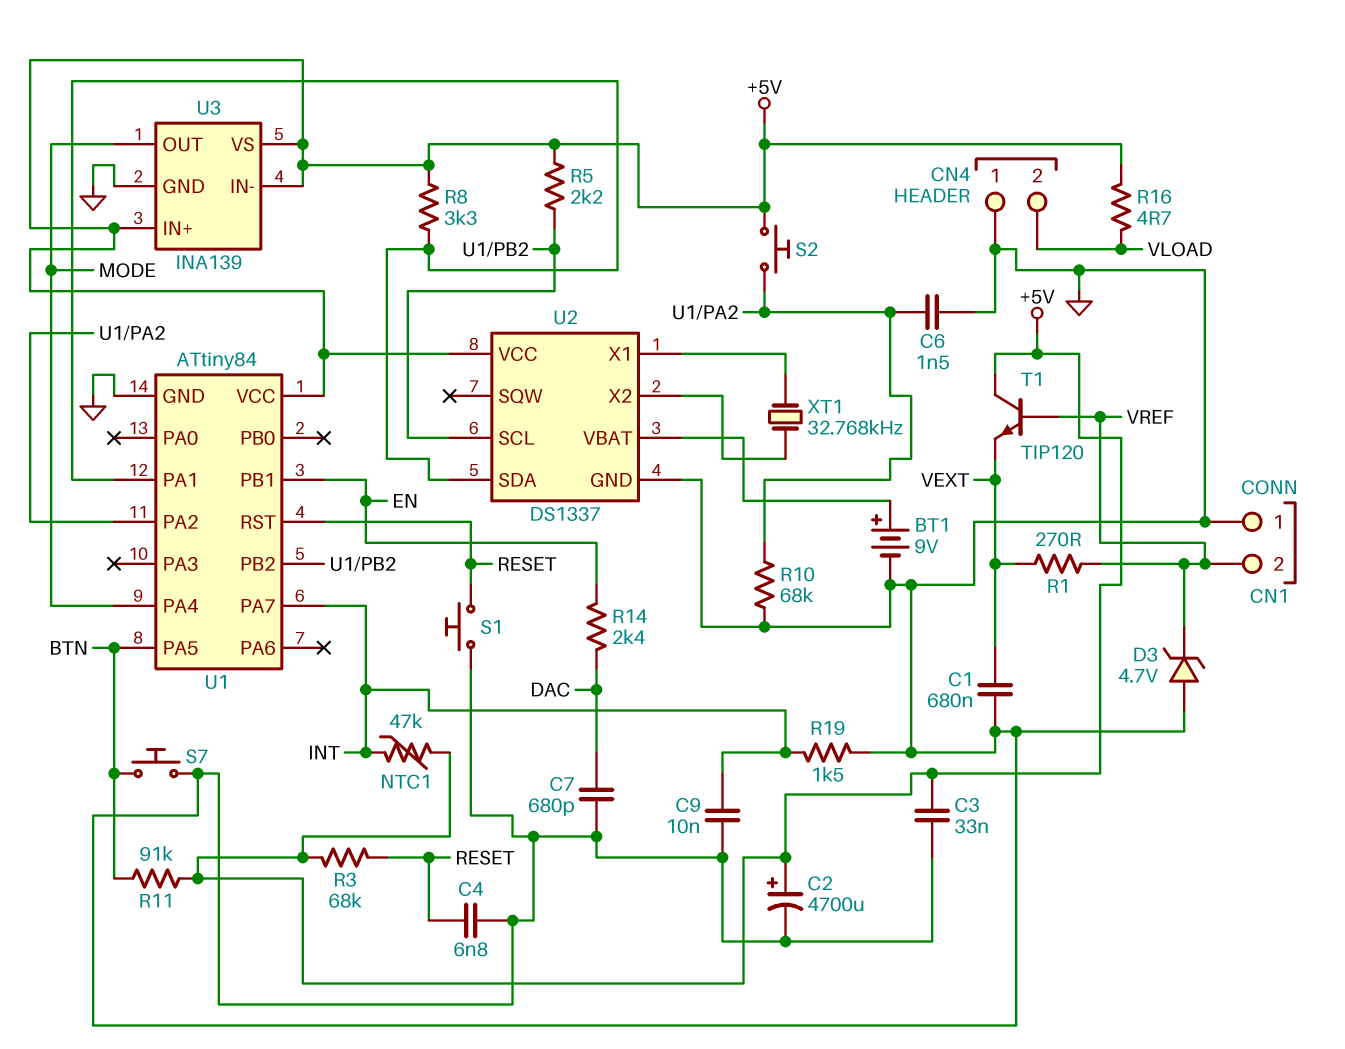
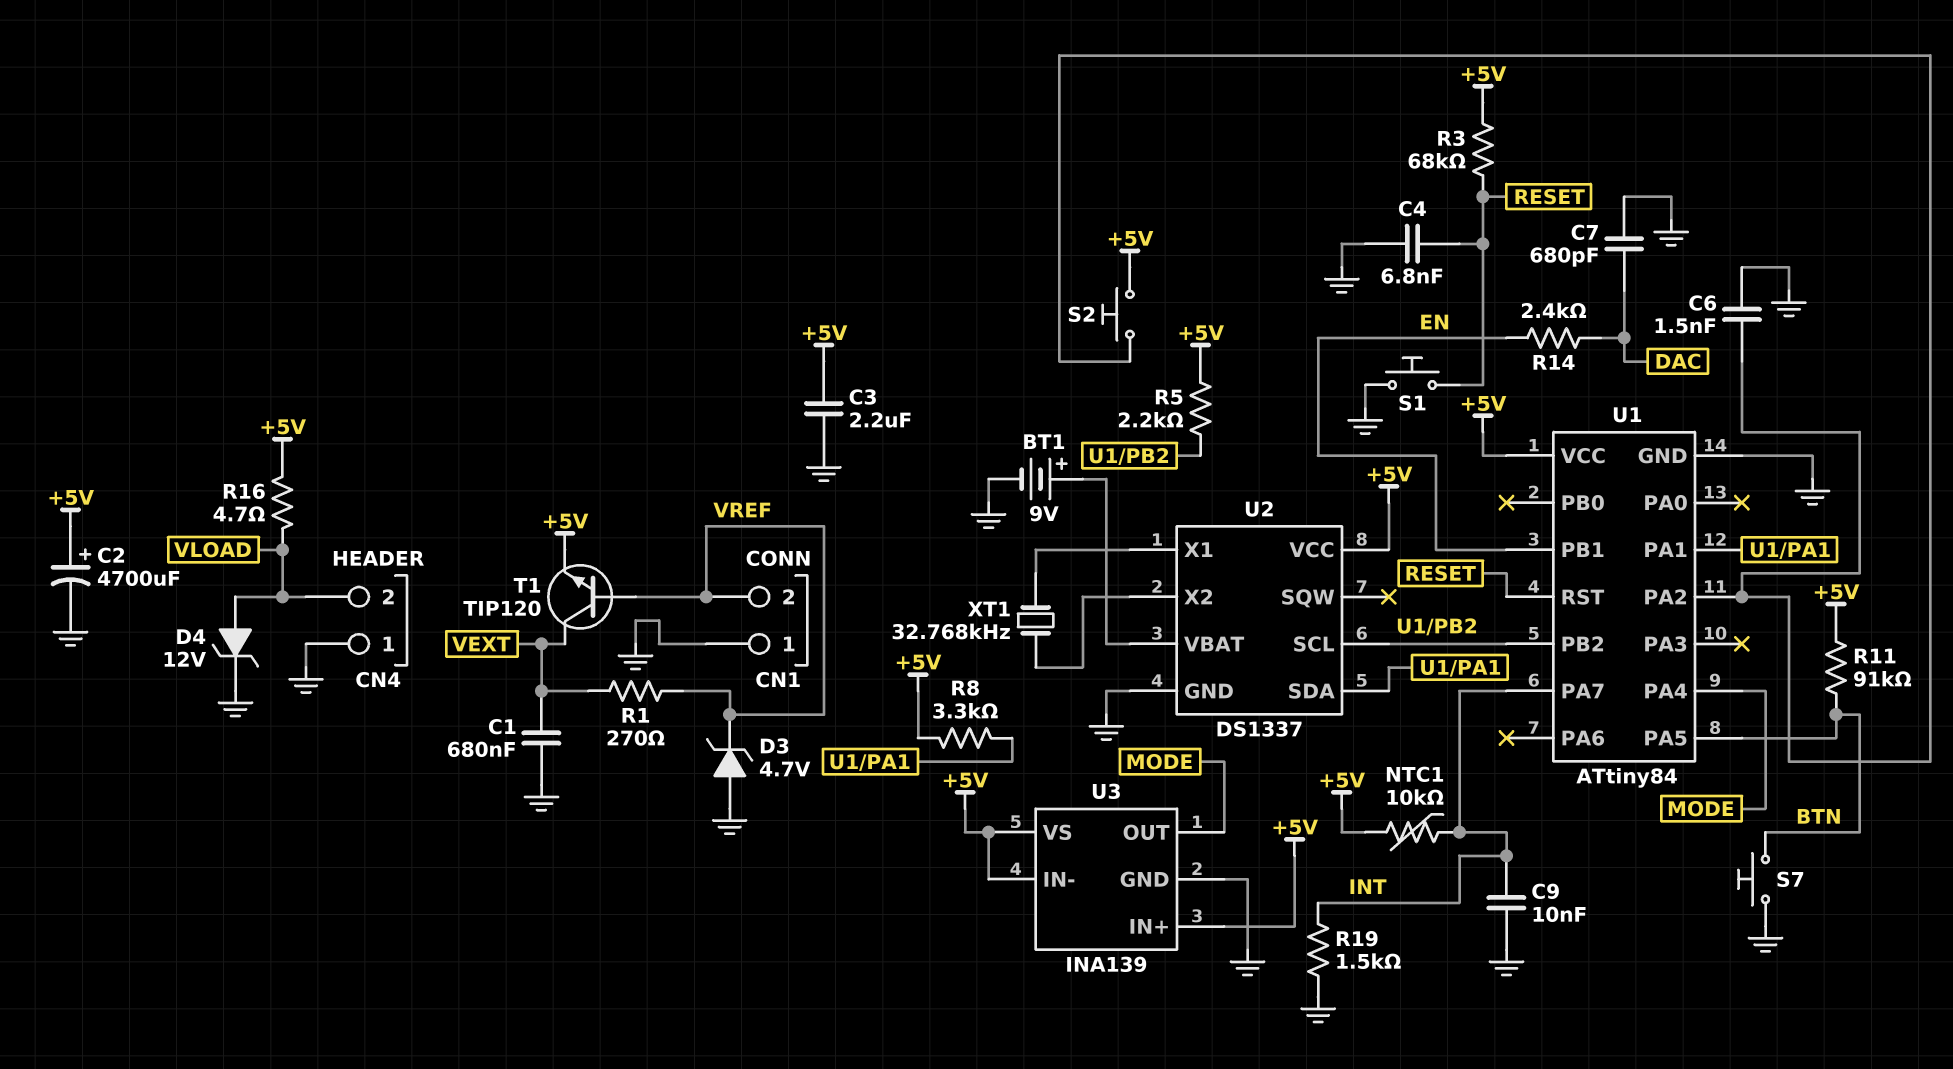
C3: 33nF (+5V, GND) -> 2.2uF (+5V, GND)
D4: none -> zener 12V (A VLOAD, K GND)
NTC1: 47k (+5V, INT) -> 10k (+5V, INT)
R10: 68k (GND, U1/PA2) -> none
T1: NPN TIP120 (B VREF, C +5V, E VEXT) -> NPN TIP120 (B VREF, C VEXT, E +5V)

